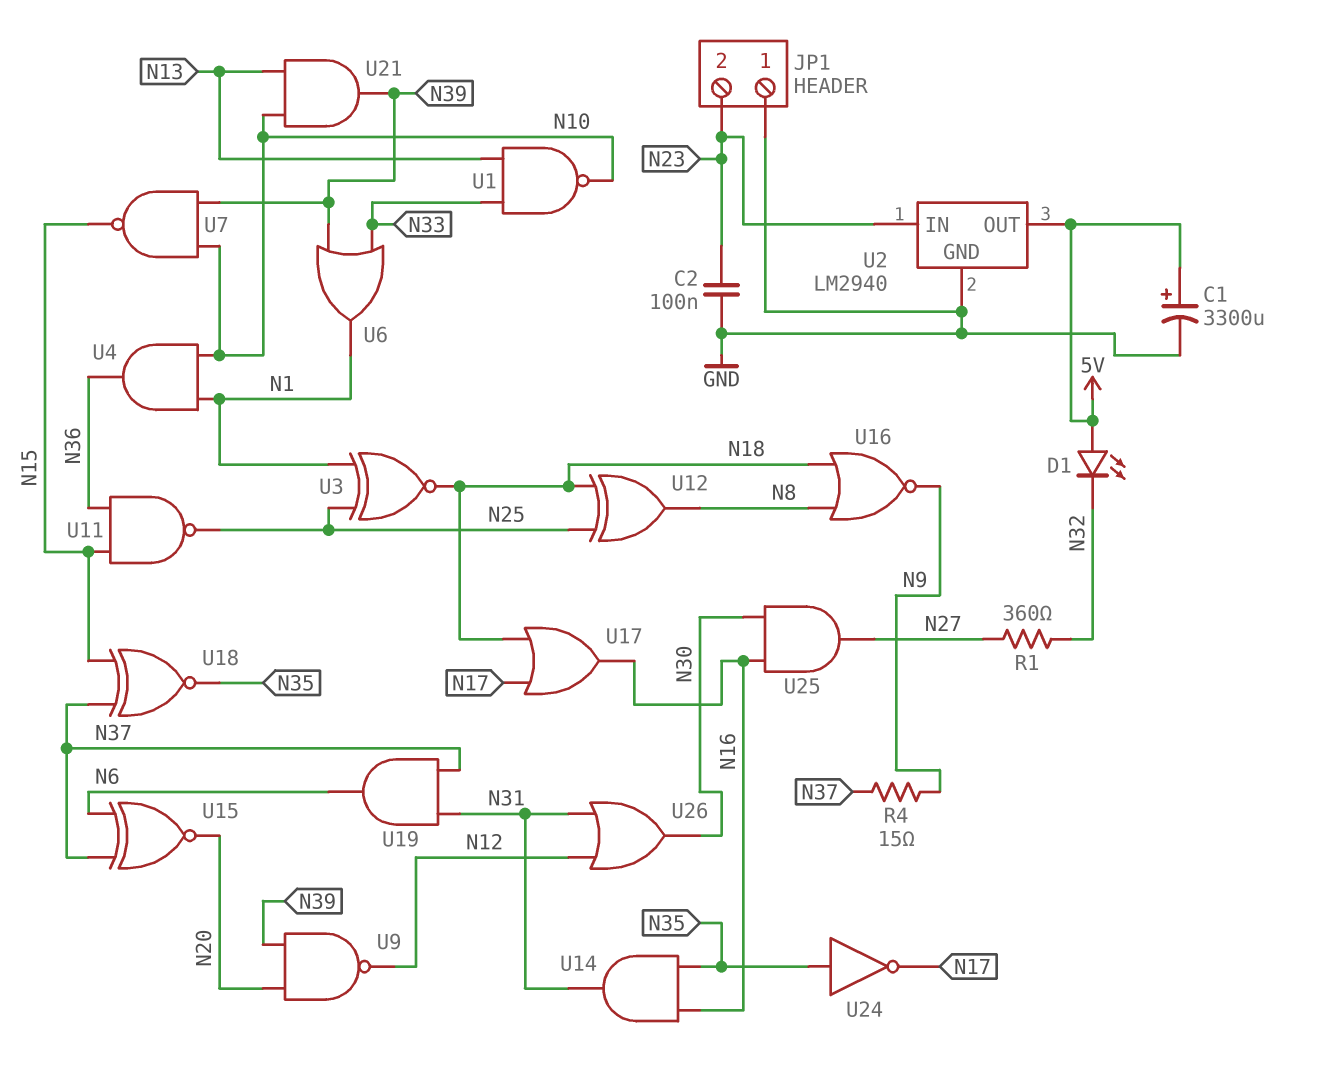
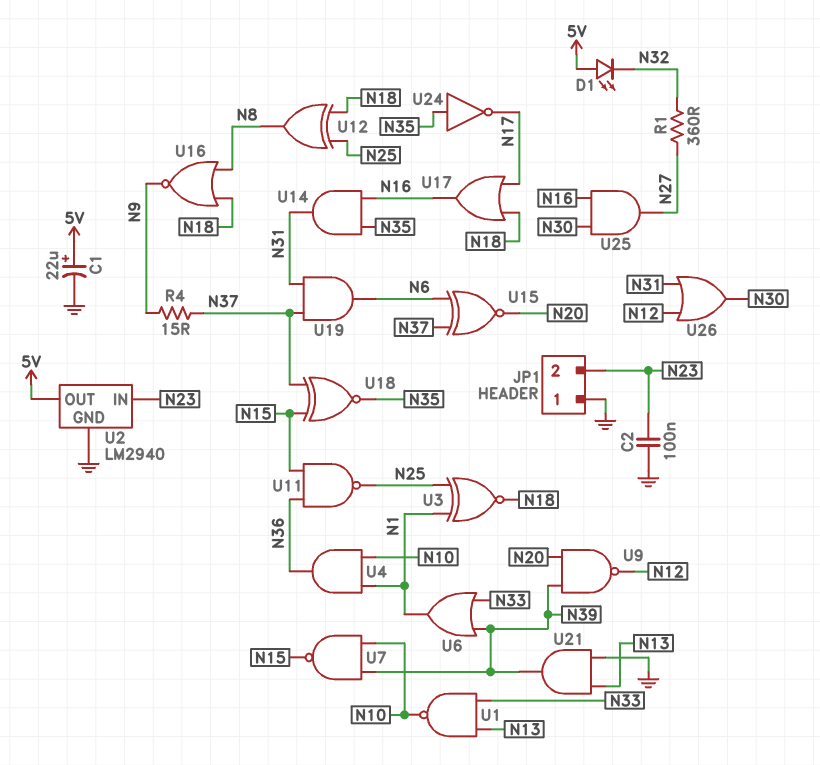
C1: 3300uF (plus 5V, minus GND) -> 22uF (plus 5V, minus GND)
U21: AND (in N10, in N13, out N39) -> AND (in GND, in N13, out N39)

